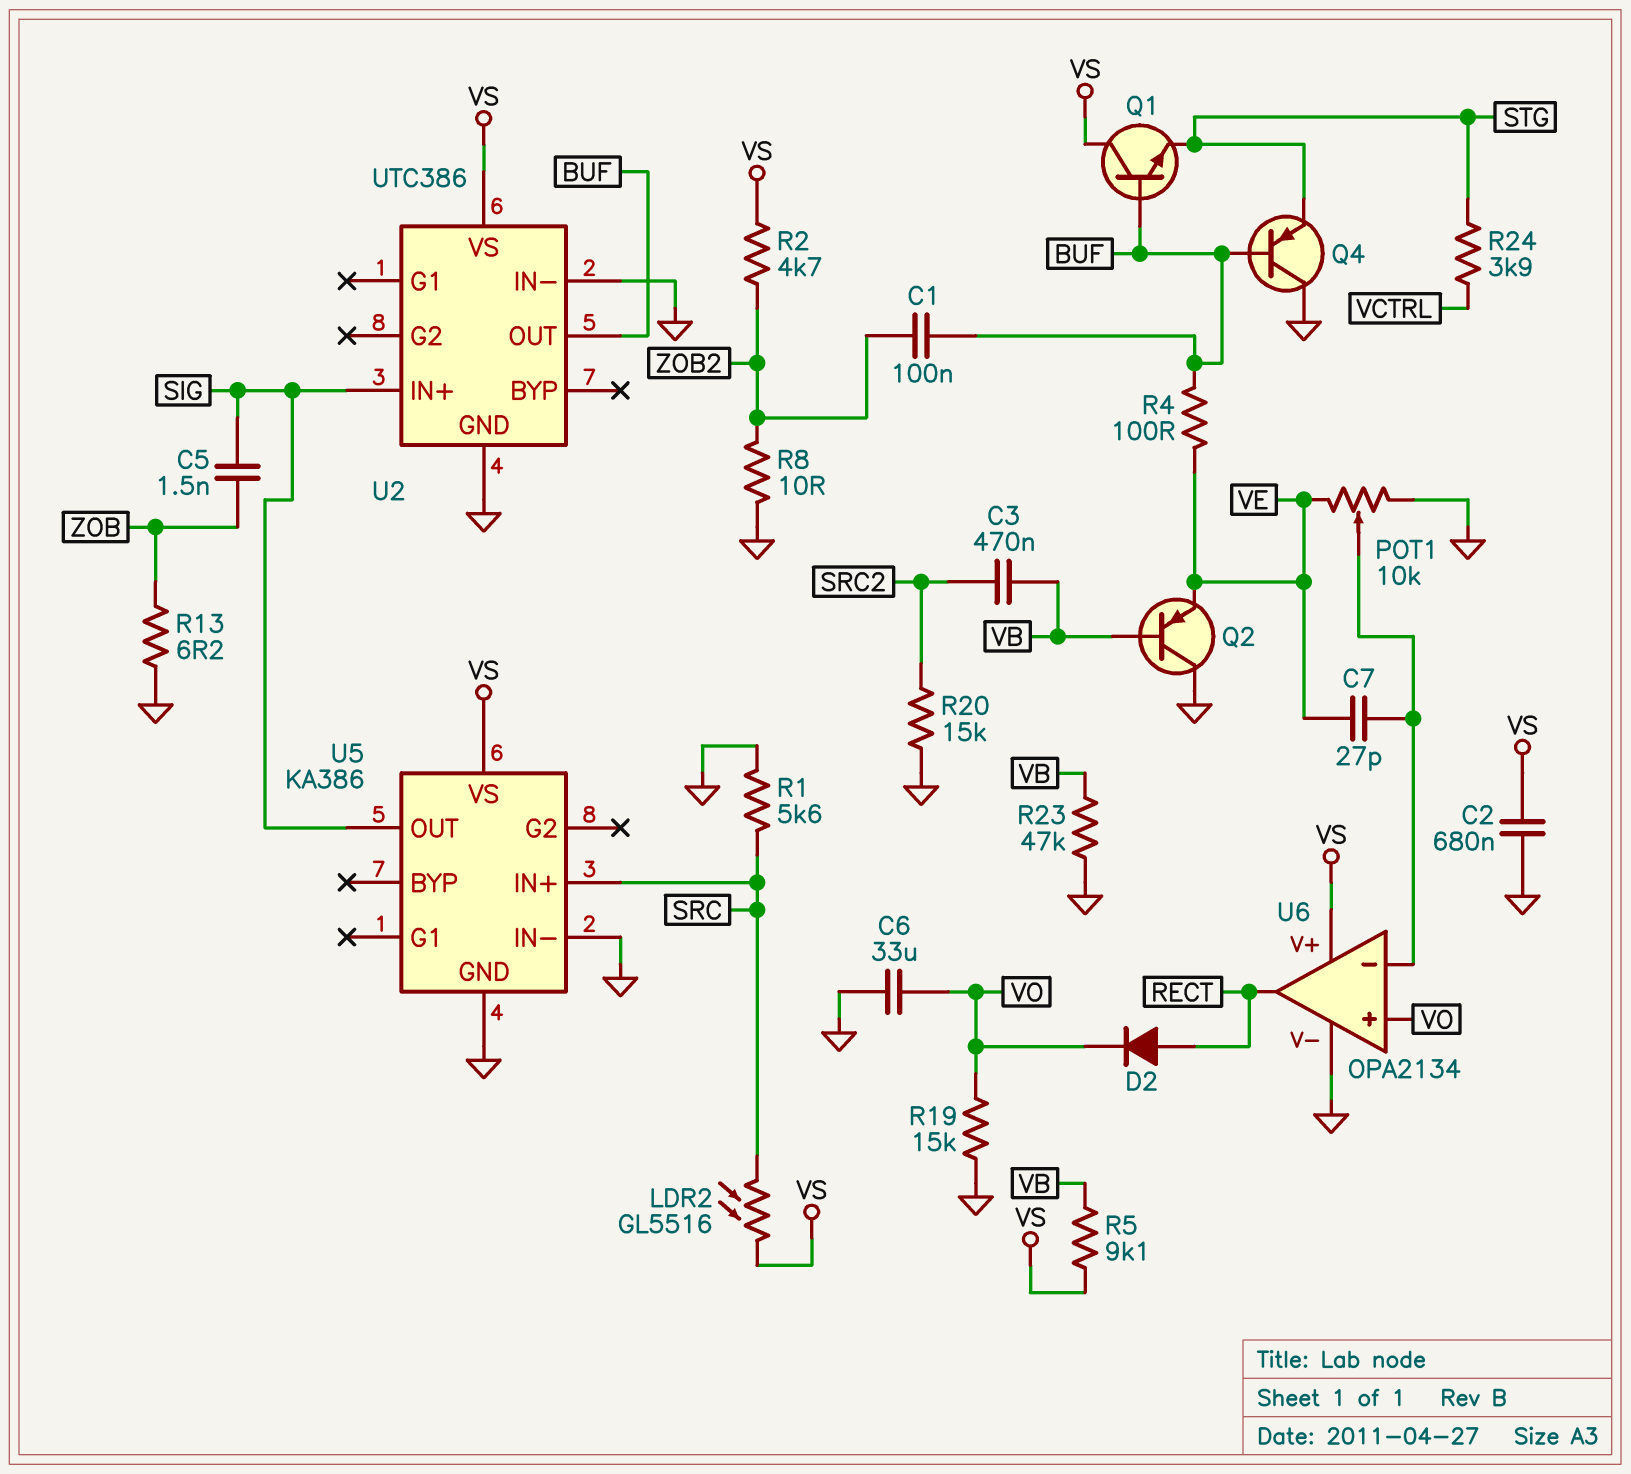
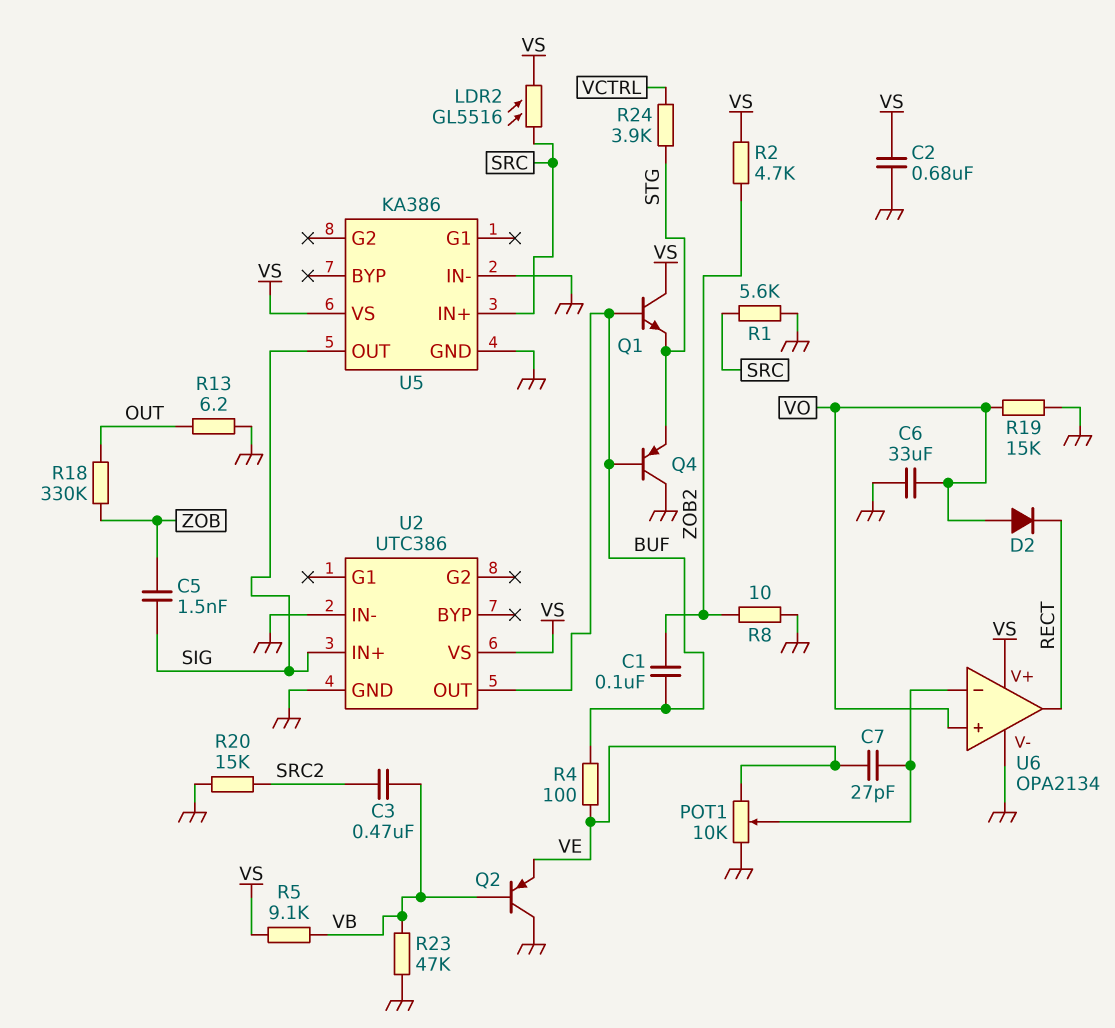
D2: diode (A RECT, K VO) -> diode (A VO, K RECT)
R13: 6.2 (GND, ZOB) -> 6.2 (GND, OUT)
R18: none -> 330k (OUT, ZOB)

